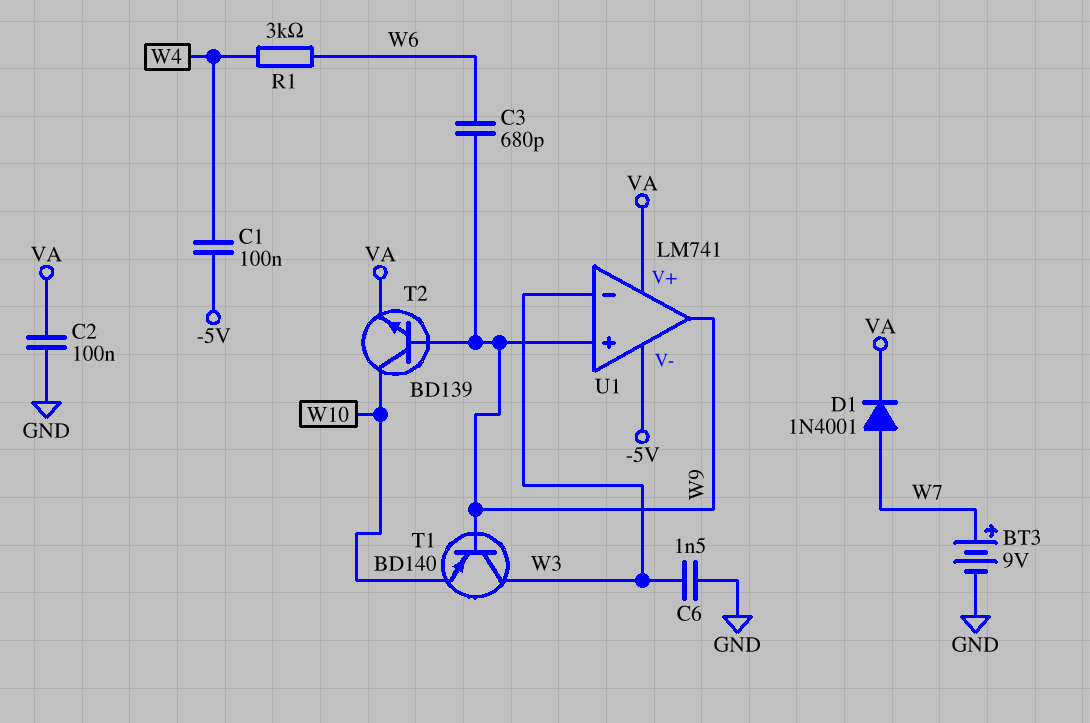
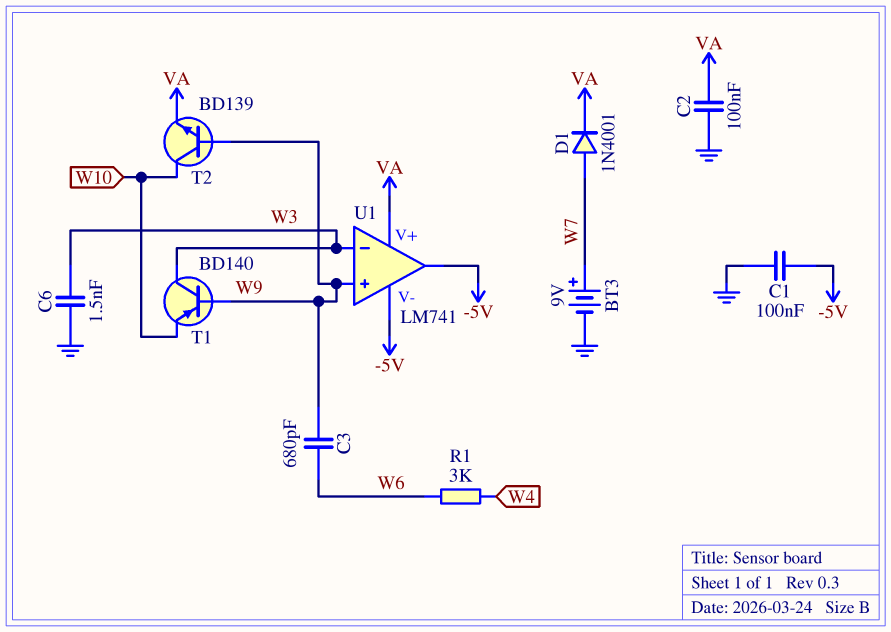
C1: 100nF (-5V, W4) -> 100nF (-5V, GND)
U1 pin out: W9 -> -5V

